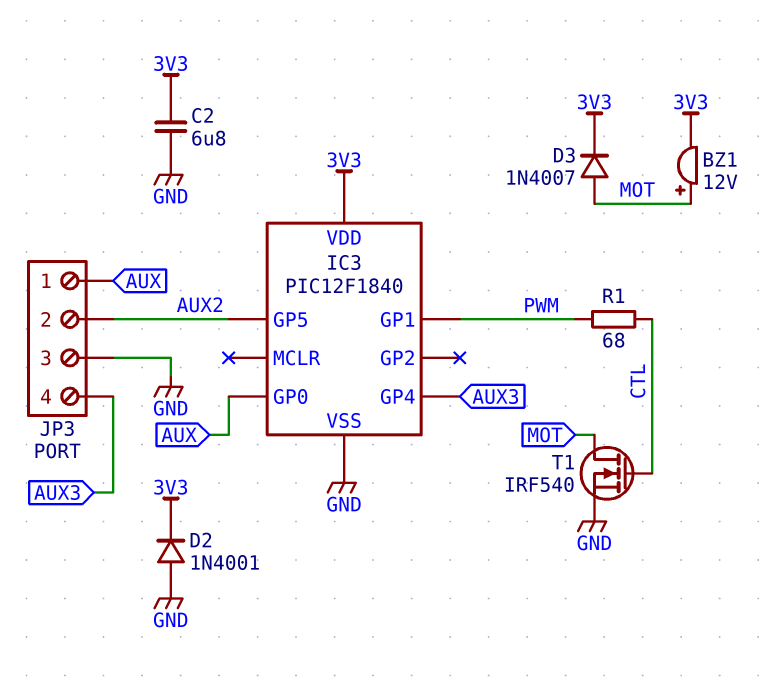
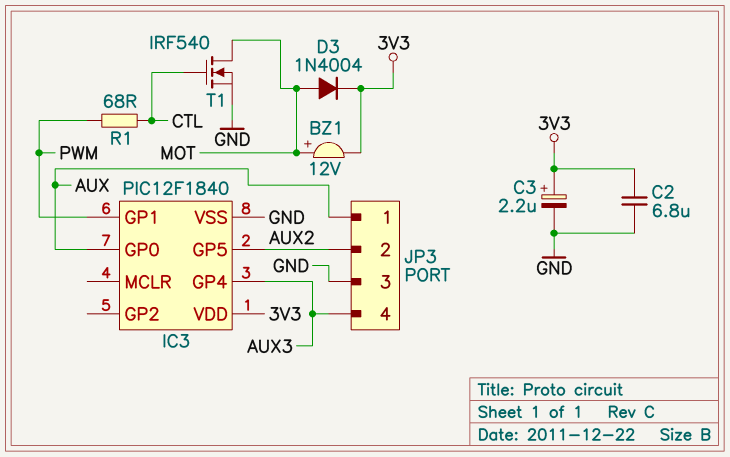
C3: none -> 2.2uF (plus 3V3, minus GND)
D2: diode 1N4001 (A GND, K 3V3) -> none
D3: diode 1N4007 (A MOT, K 3V3) -> diode 1N4004 (A MOT, K 3V3)

